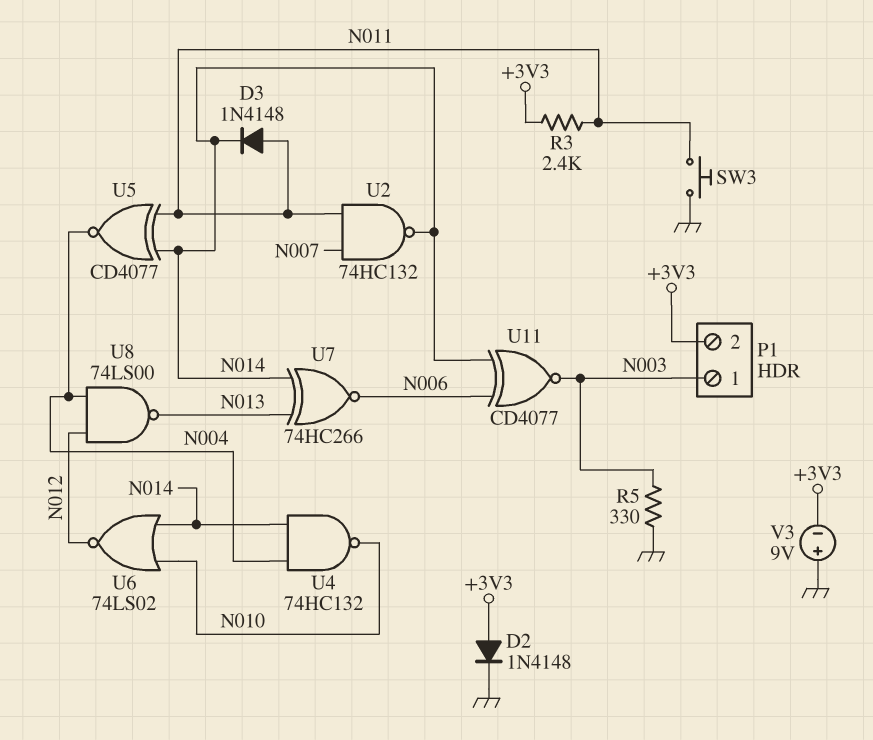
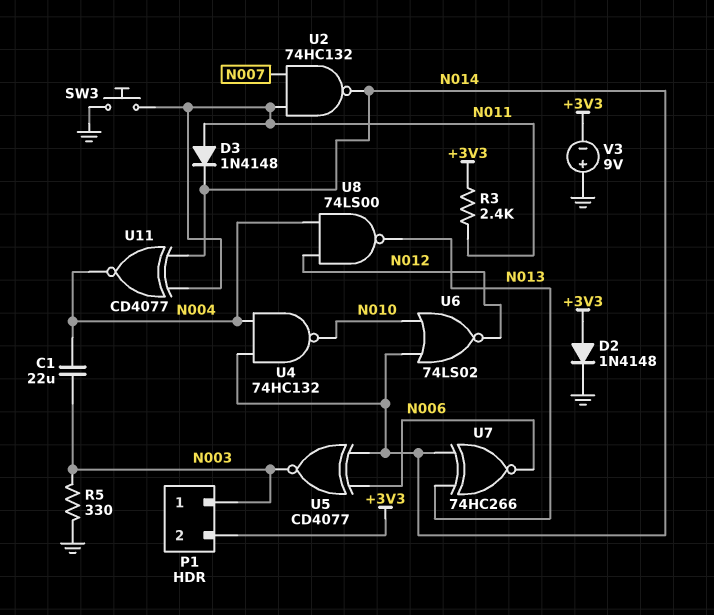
C1: none -> 22uF (N003, N004)
U5: XNOR CD4077 (in N011, in N014, out N004) -> XNOR CD4077 (in N006, in N014, out N003)
U11: XNOR CD4077 (in N006, in N014, out N003) -> XNOR CD4077 (in N011, in N014, out N004)

